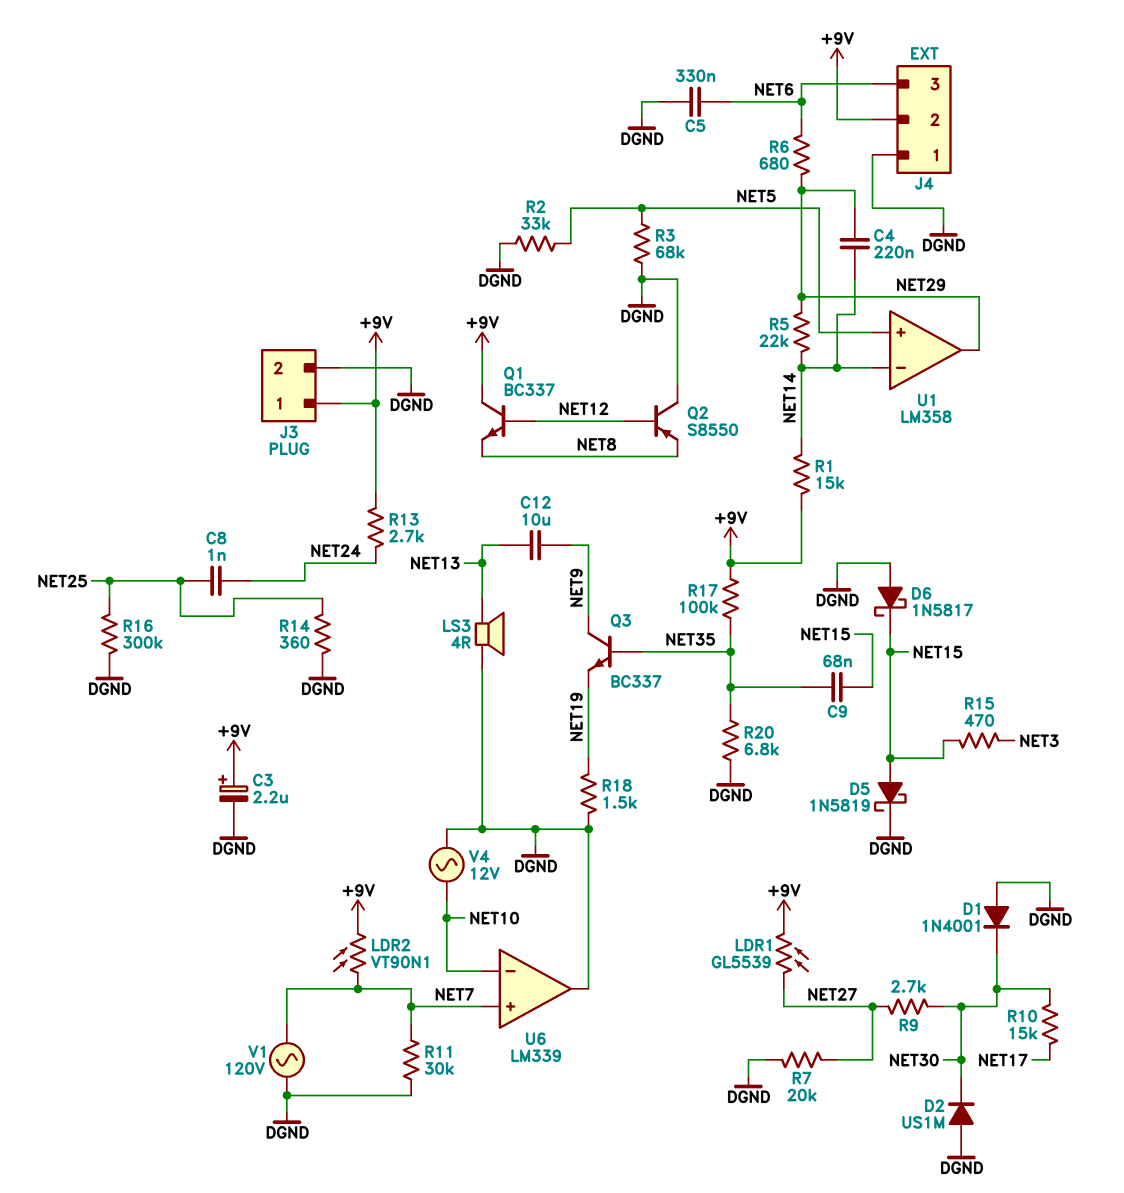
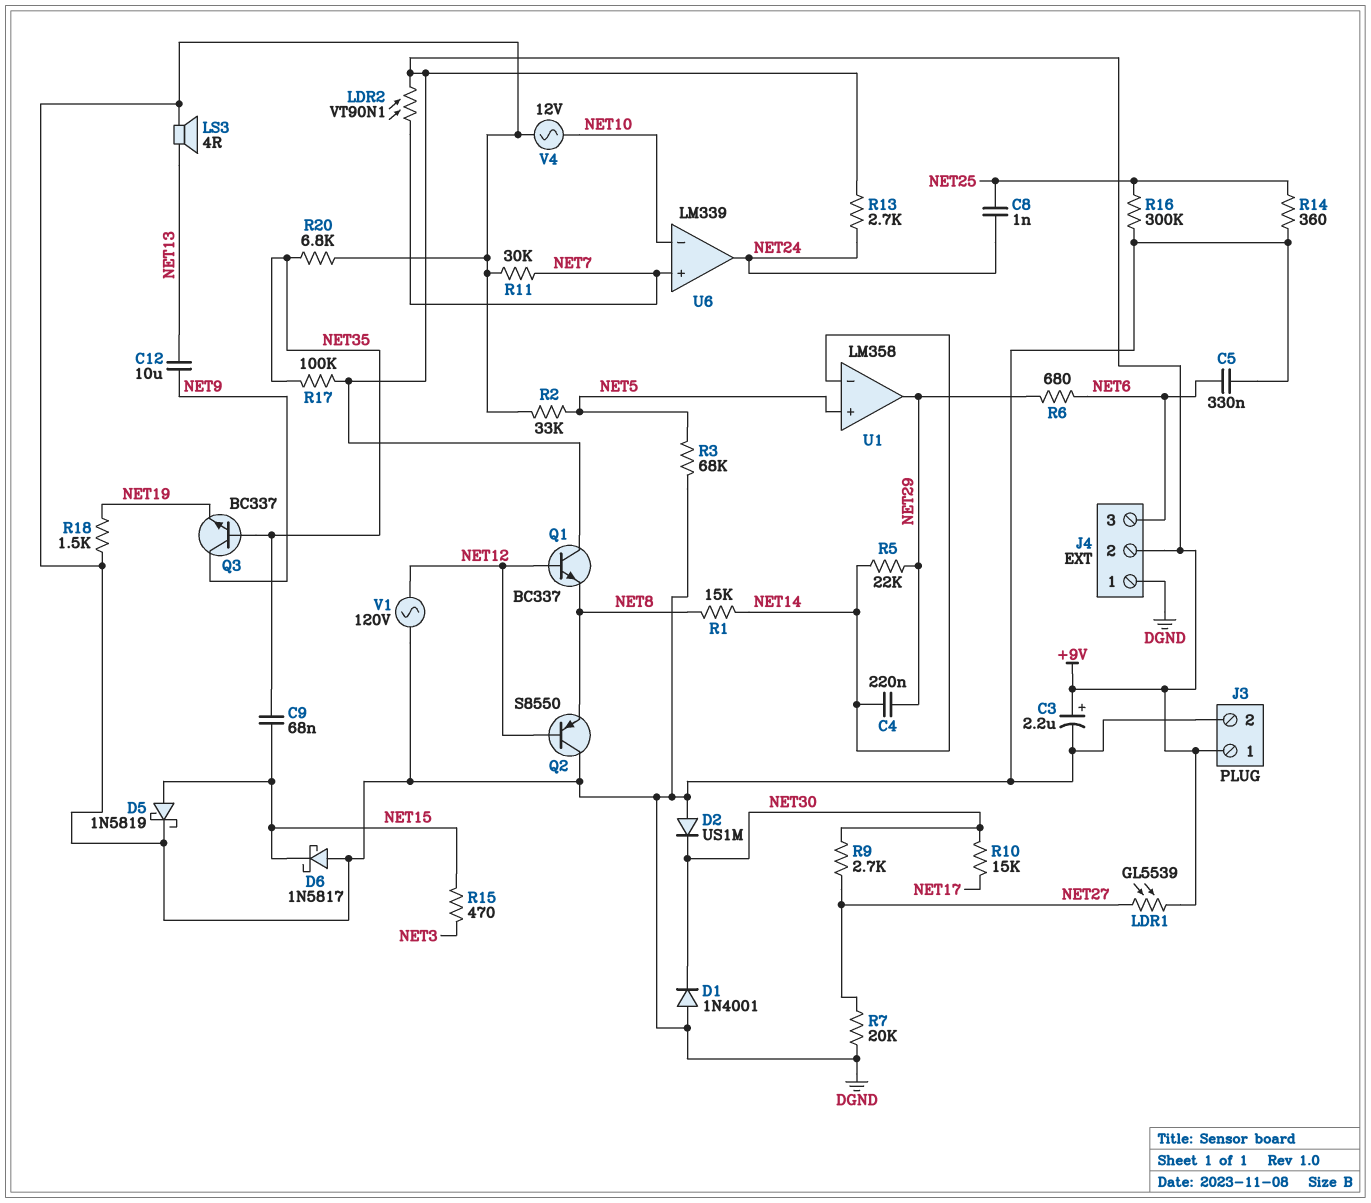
R1: 15k (+9V, NET14) -> 15k (NET8, NET14)
U6 pin out: DGND -> NET24
V1: AC 120V (DGND, NET7) -> AC 120V (DGND, NET12)

